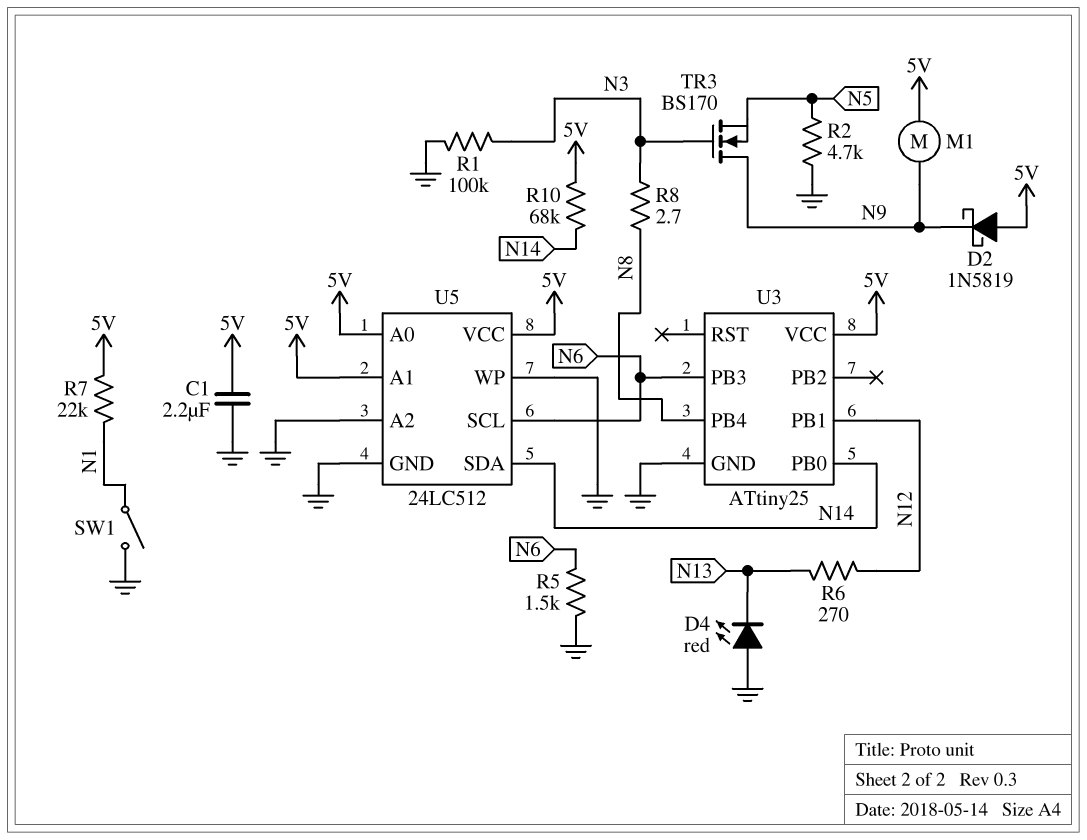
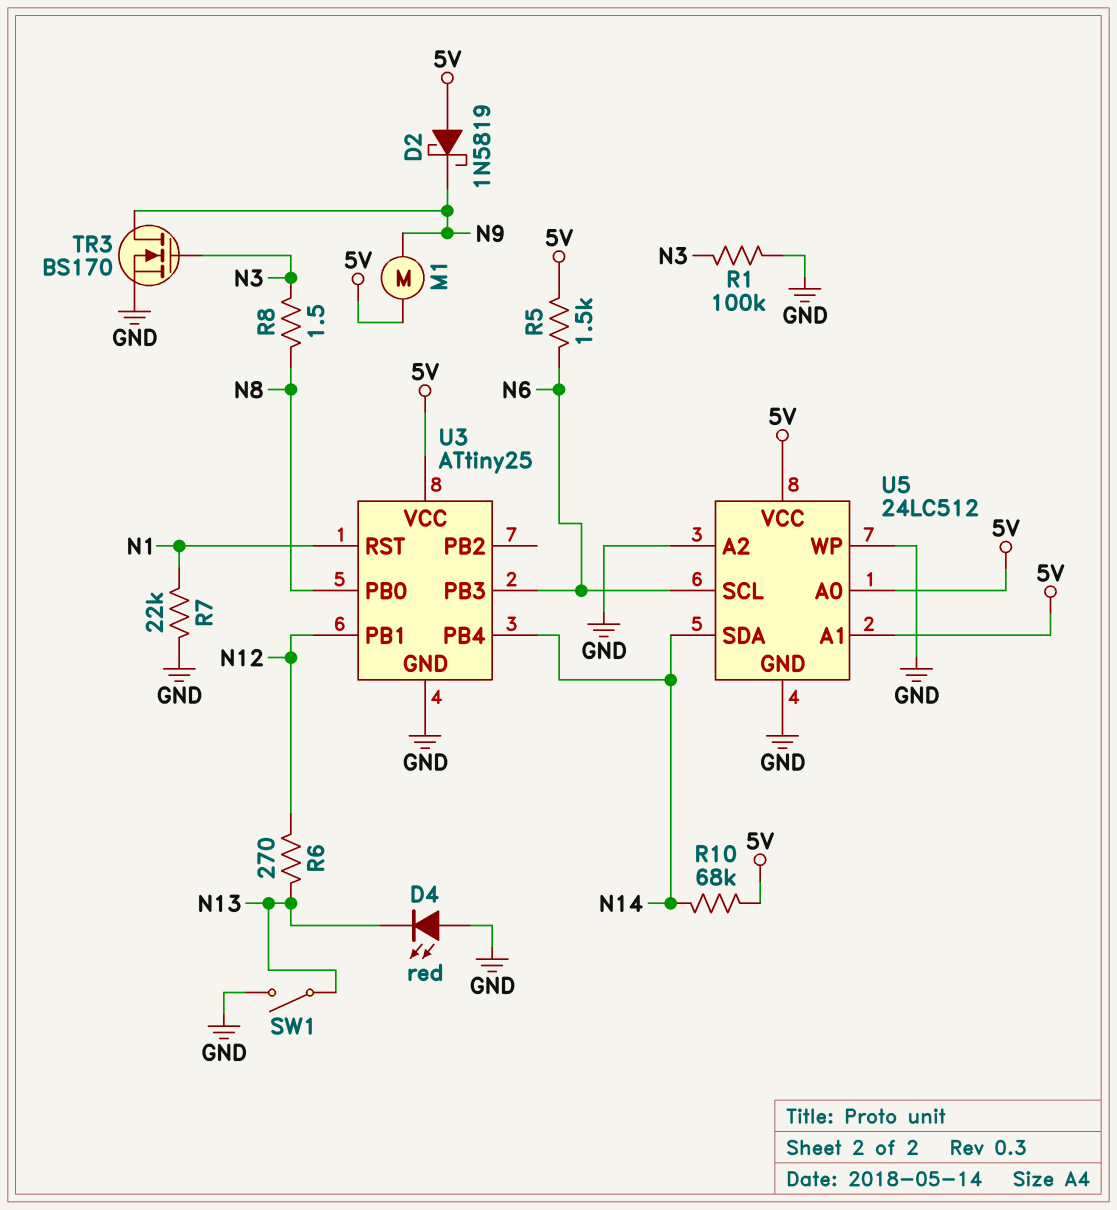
C1: 2.2uF (5V, GND) -> none
R2: 4.7k (GND, N5) -> none
R5: 1.5k (GND, N6) -> 1.5k (5V, N6)
R7: 22k (5V, N1) -> 22k (GND, N1)
R8: 2.7 (N3, N8) -> 1.5 (N3, N8)
SW1: switch (GND, N1) -> switch (GND, N13)
TR3: NMOS BS170 (G N3, D N9, S N5) -> NMOS BS170 (G N3, D N9, S GND)
U3 pin PB0: N14 -> N8
U3 pin PB4: N8 -> N14
U3 pin RST: none -> N1

